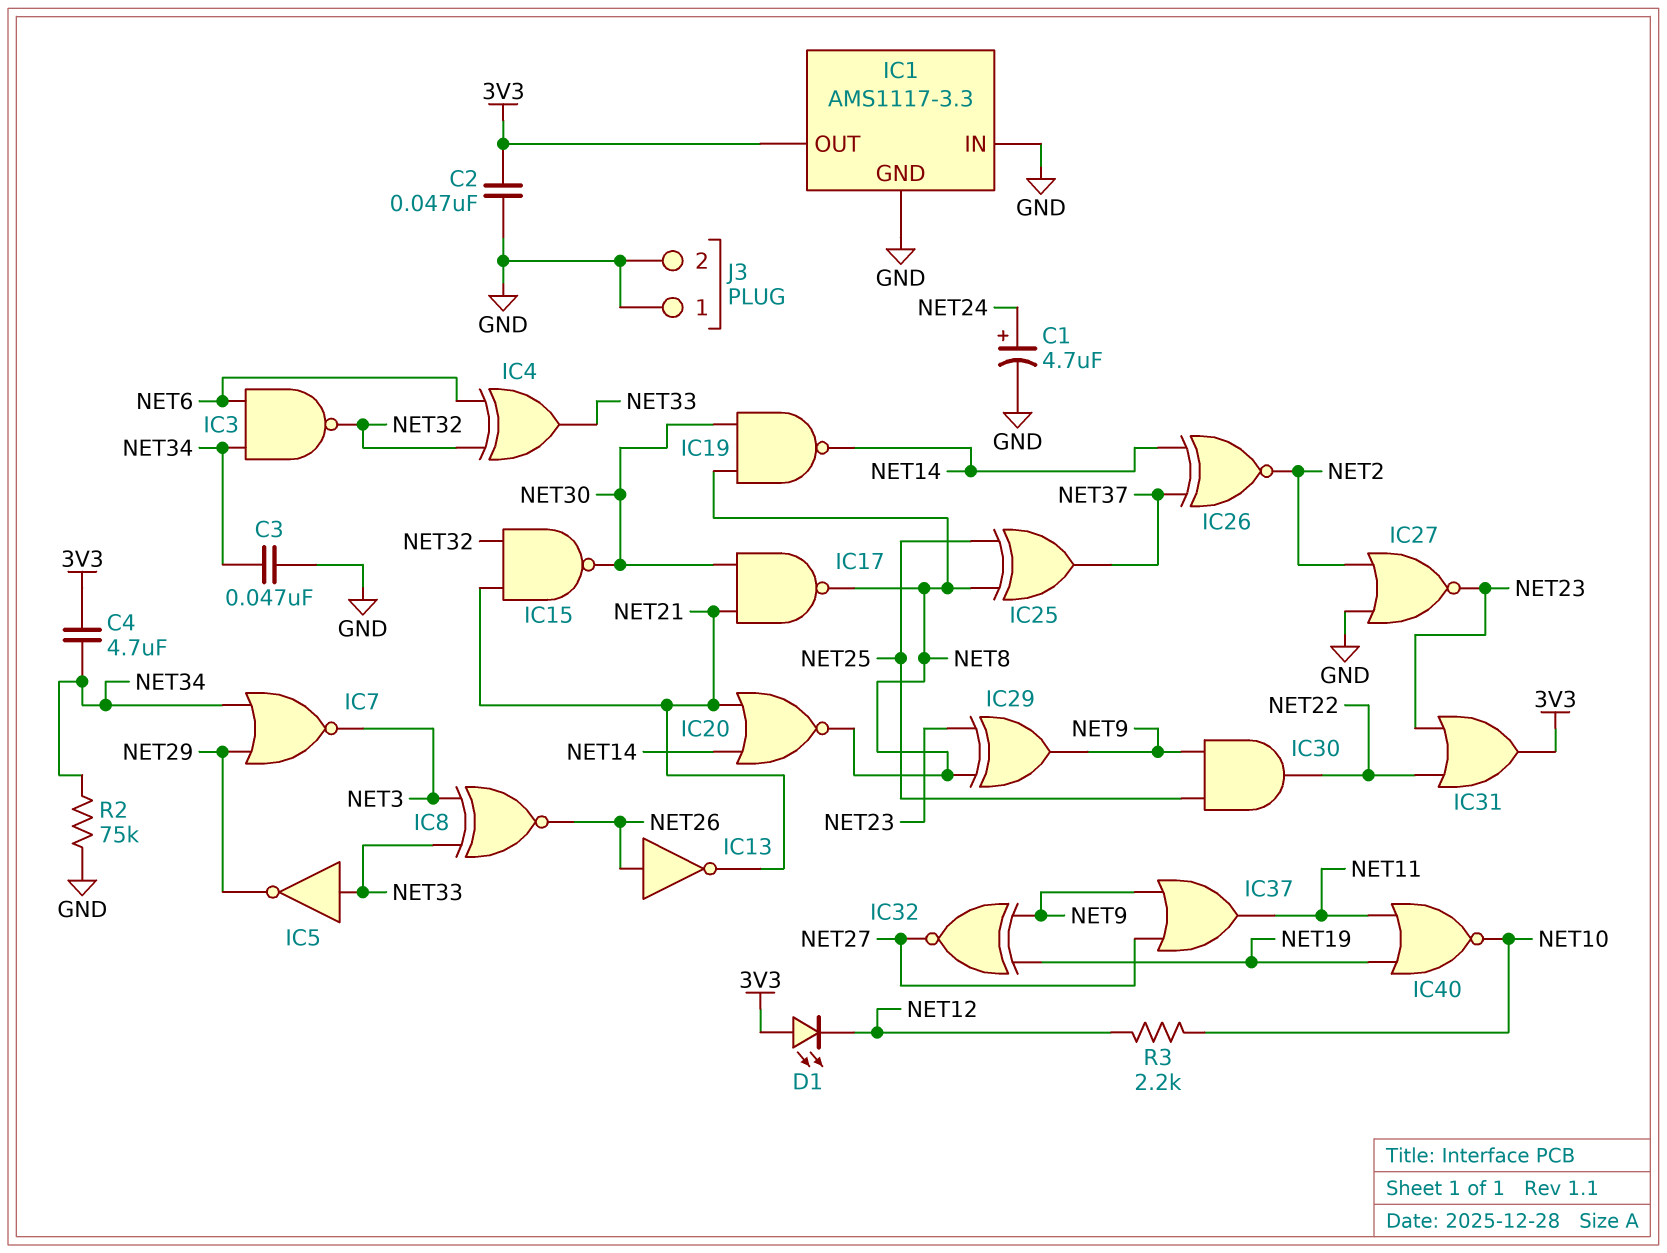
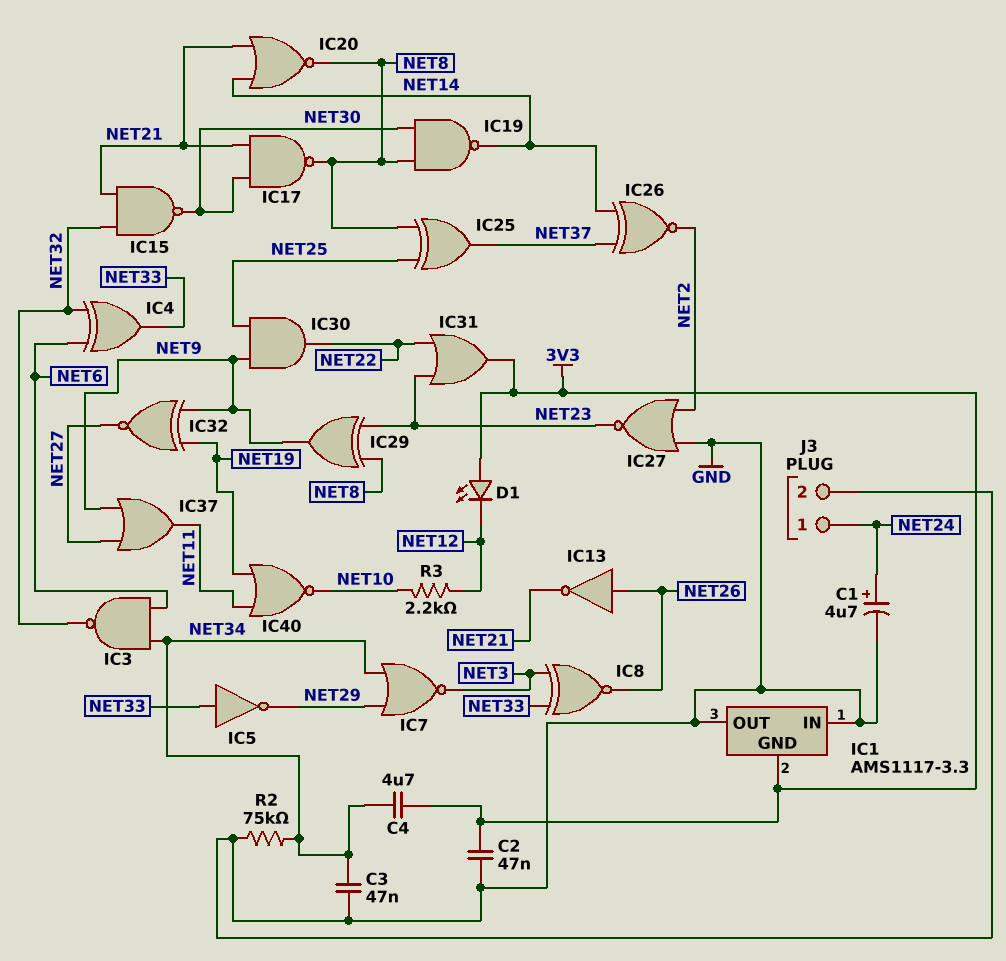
IC1 pin GND: GND -> 3V3
IC1 pin OUT: 3V3 -> GND
J3 pin 1: GND -> NET24

